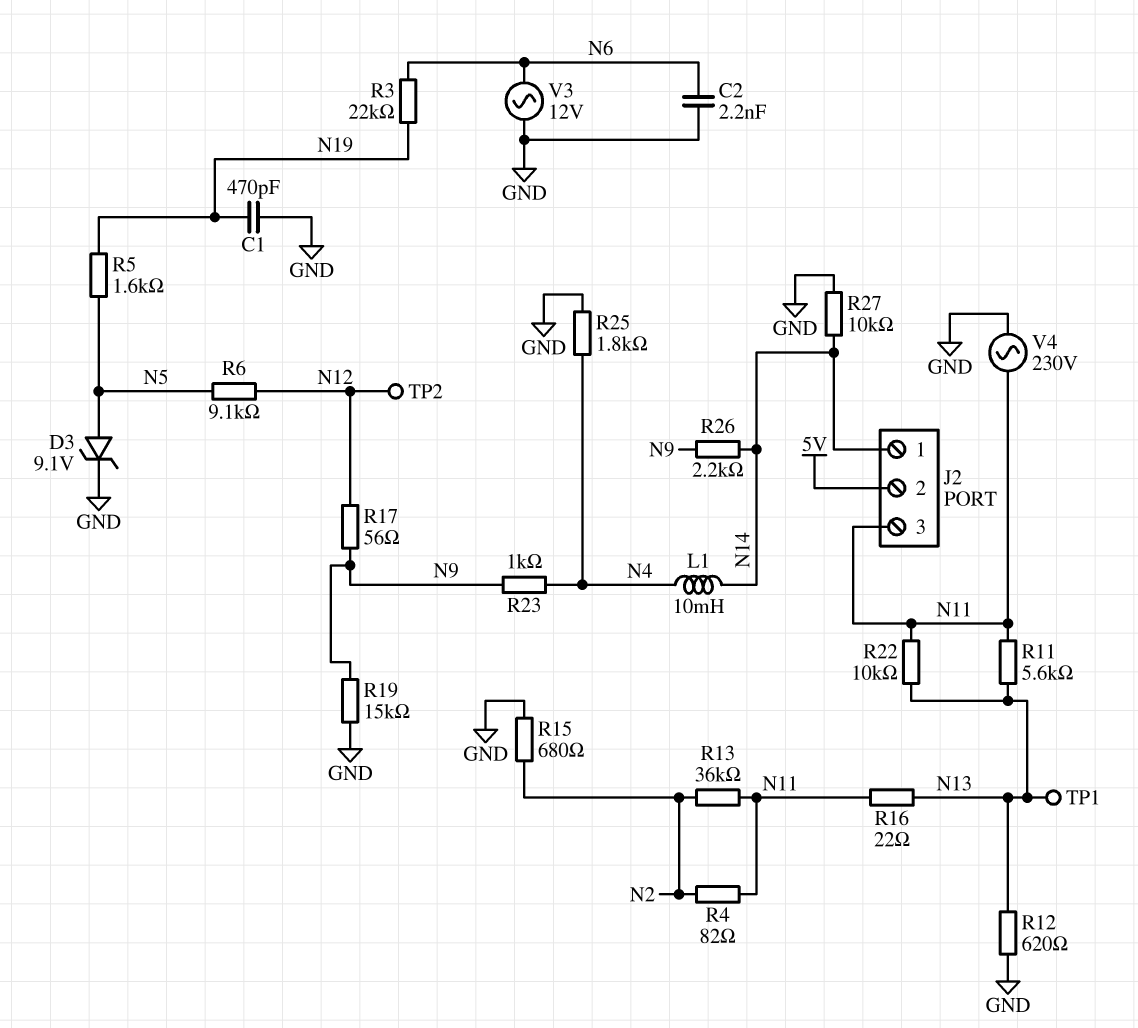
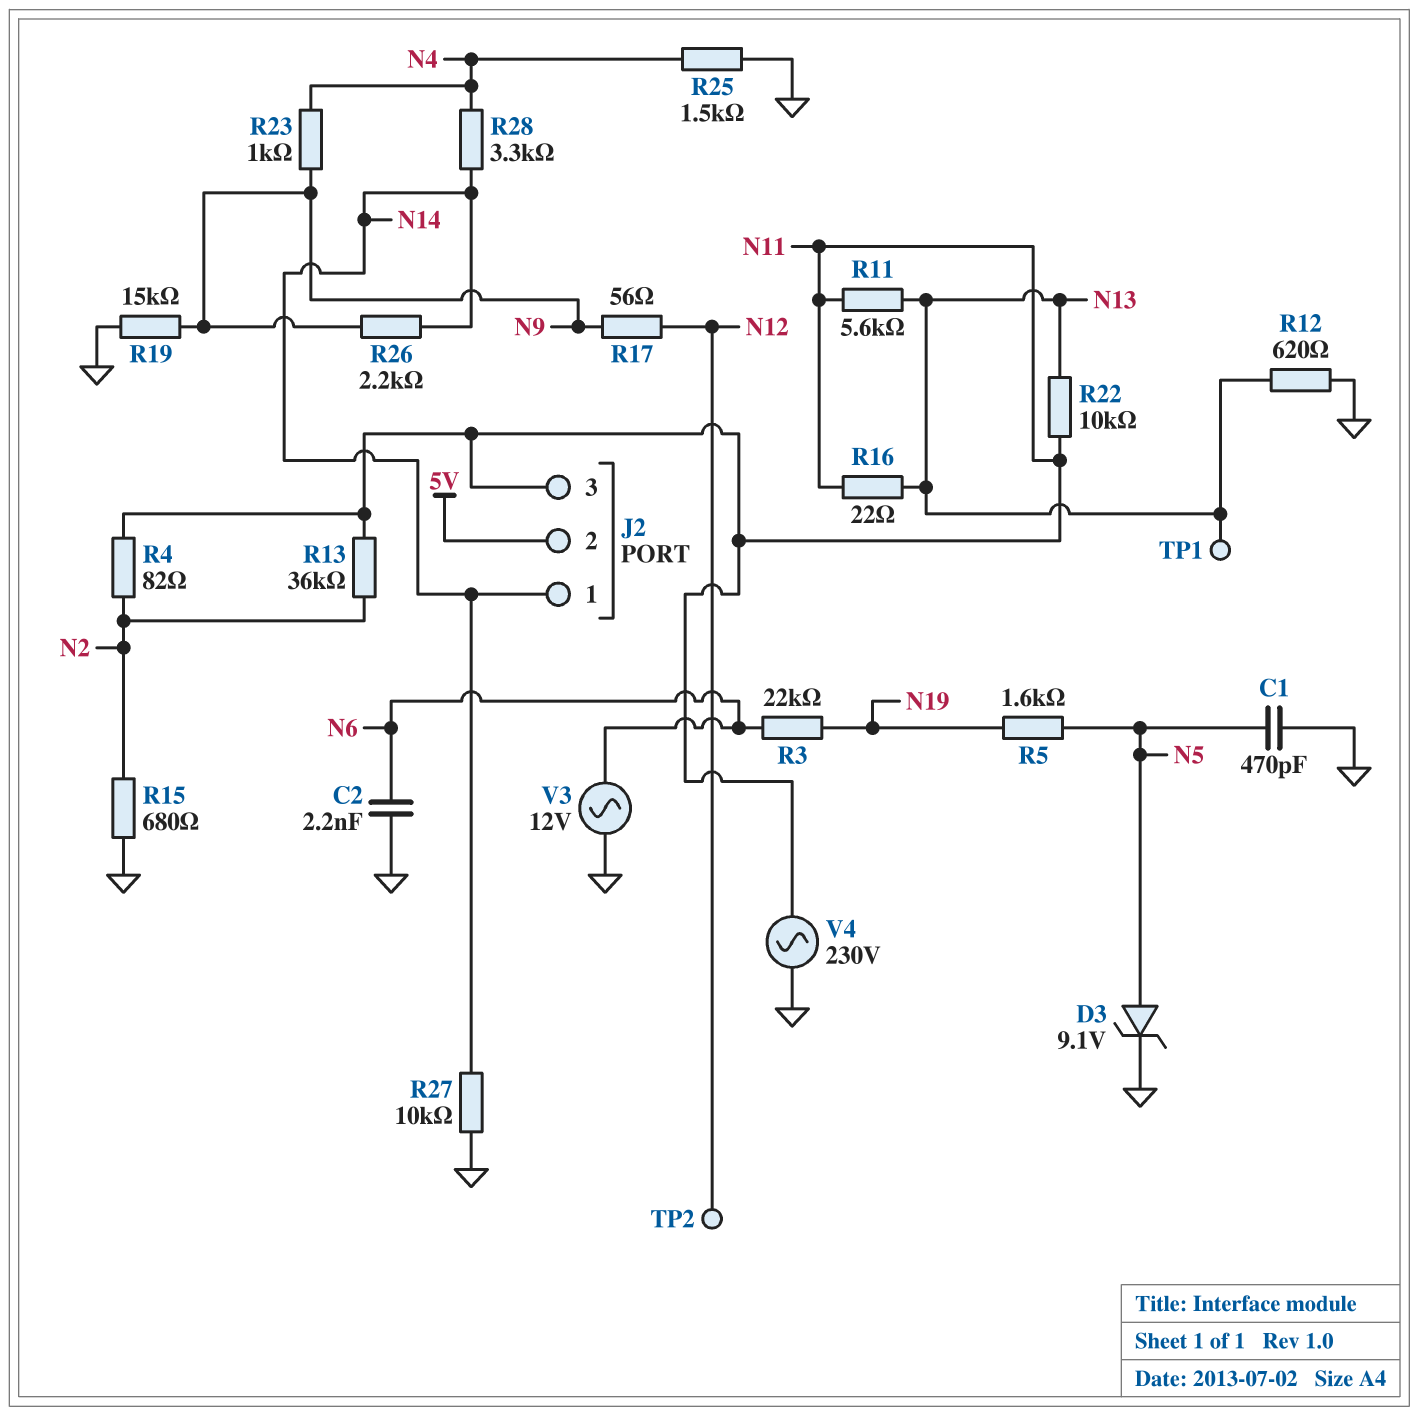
C1: 470pF (GND, N19) -> 470pF (GND, N5)
L1: 10mH (N4, N14) -> none
R6: 9.1k (N5, N12) -> none
R25: 1.8k (GND, N4) -> 1.5k (GND, N4)
R28: none -> 3.3k (N4, N14)

